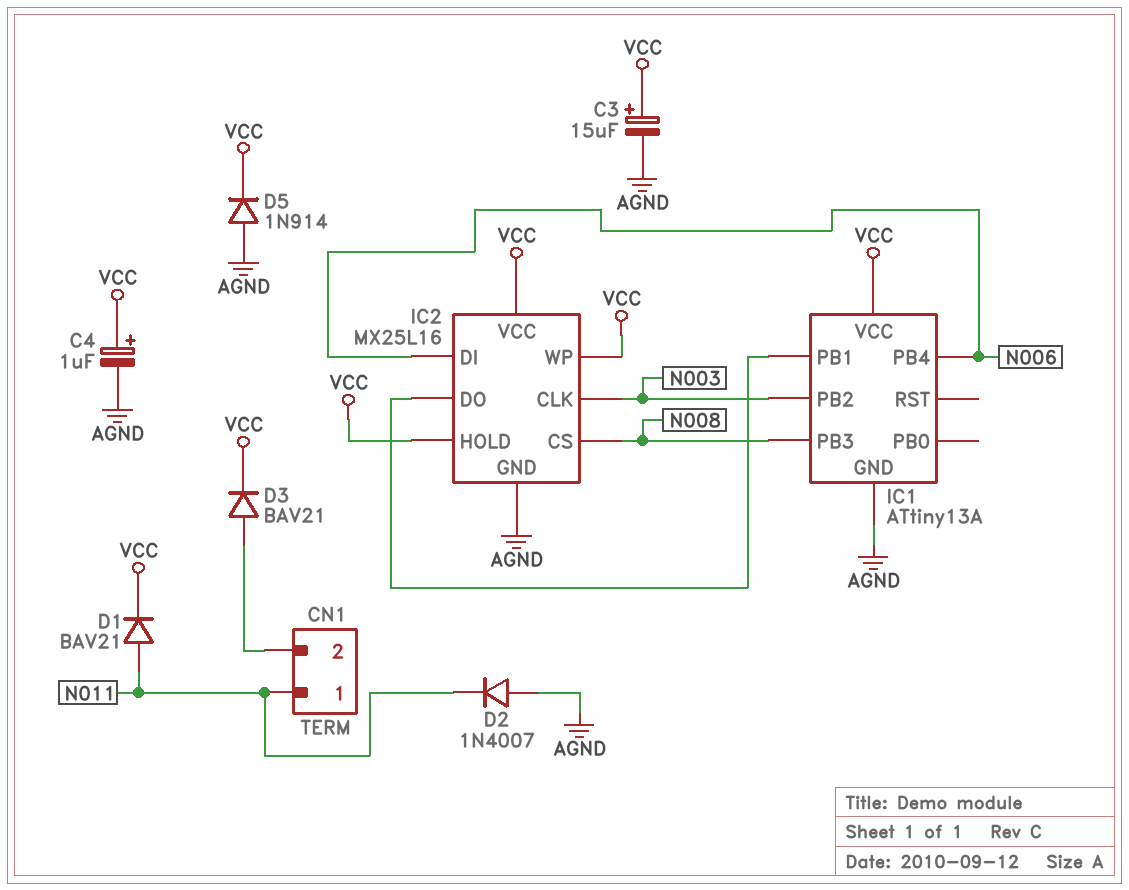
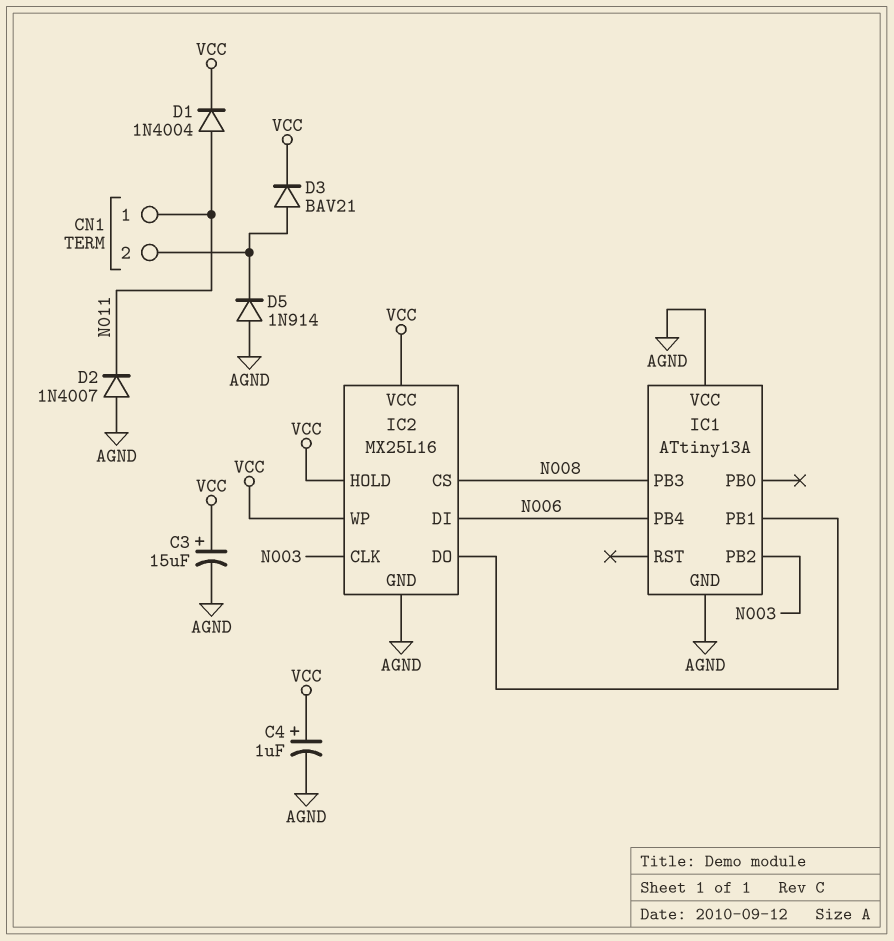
D1: diode BAV21 (A N011, K VCC) -> diode 1N4004 (A N011, K VCC)
D5: diode 1N914 (A AGND, K VCC) -> diode 1N914 (A AGND, K CN1/2)
IC1 pin VCC: VCC -> AGND

